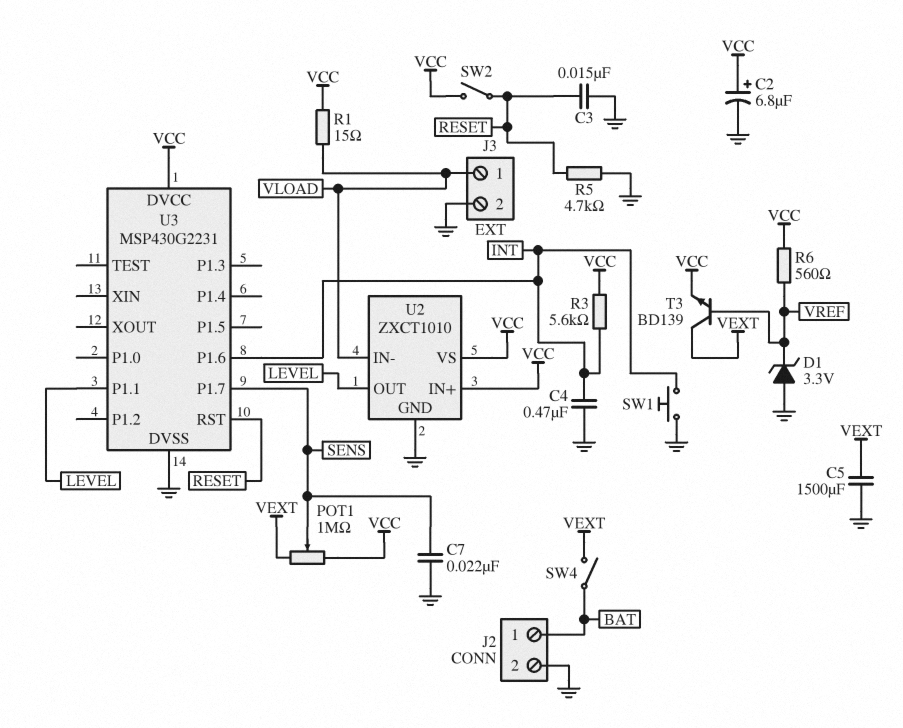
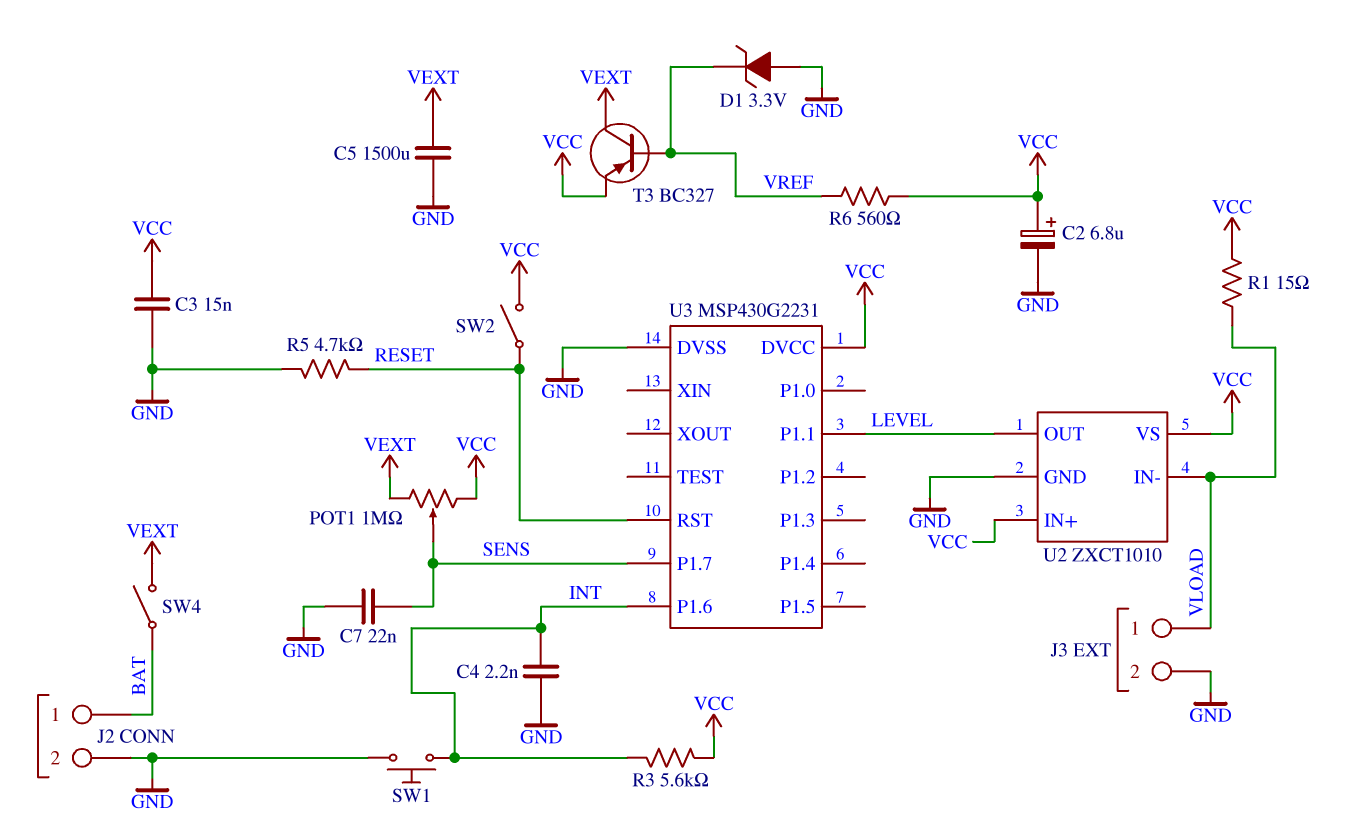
C3: 15nF (GND, RESET) -> 15nF (GND, VCC)
C4: 470nF (GND, INT) -> 2.2nF (GND, INT)
T3: NPN BD139 (B VREF, C VEXT, E VCC) -> PNP BC327 (B VREF, C VEXT, E VCC)

